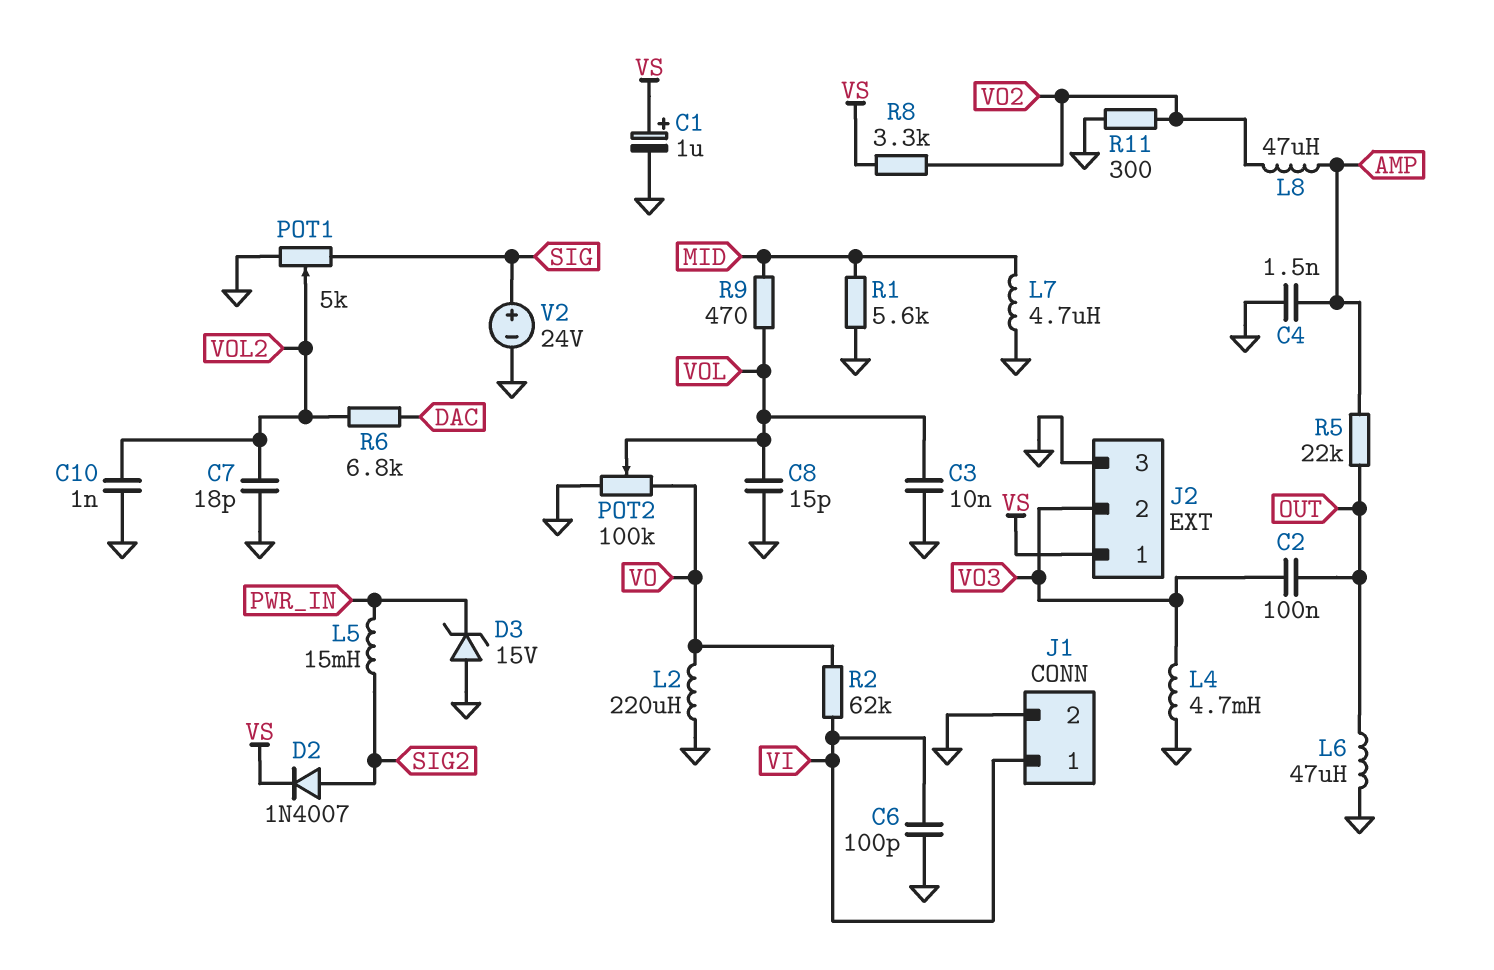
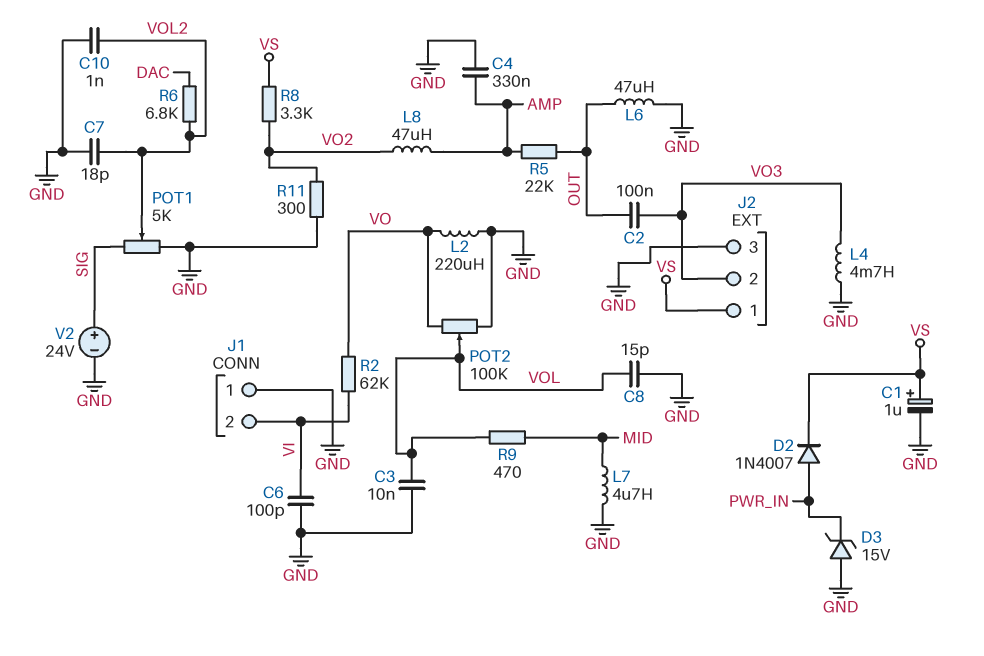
C4: 1.5nF (AMP, GND) -> 330nF (AMP, GND)
D2: diode 1N4007 (A SIG2, K VS) -> diode 1N4007 (A PWR_IN, K VS)
J1 pin 1: VI -> GND
J1 pin 2: GND -> VI
L5: 15mH (PWR_IN, SIG2) -> none
R1: 5.6k (GND, MID) -> none

